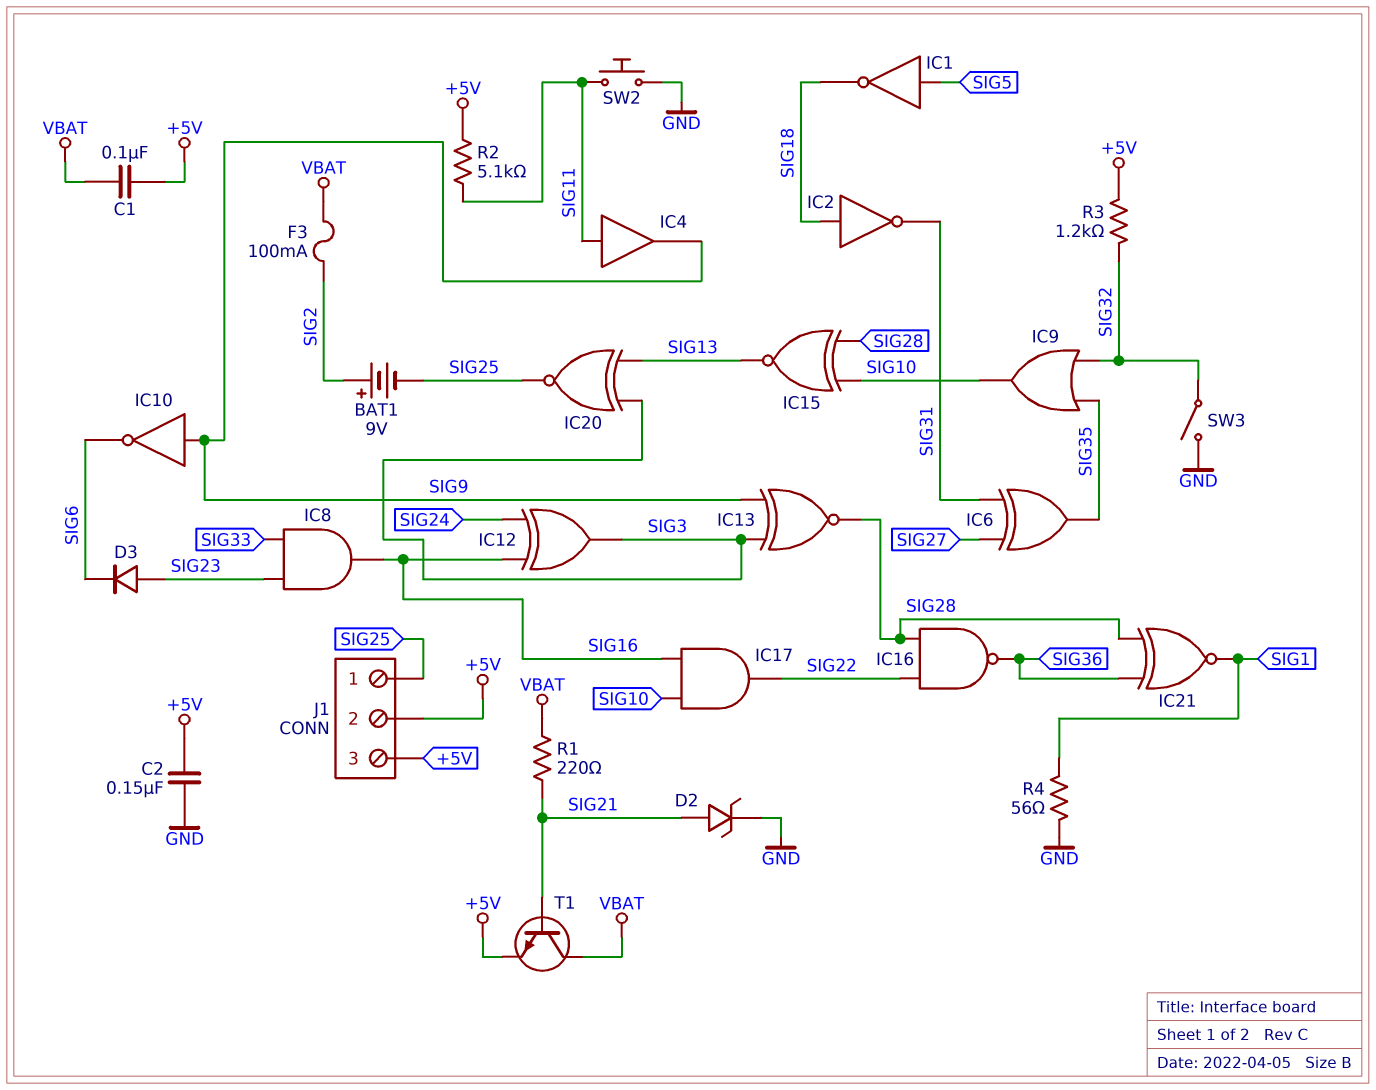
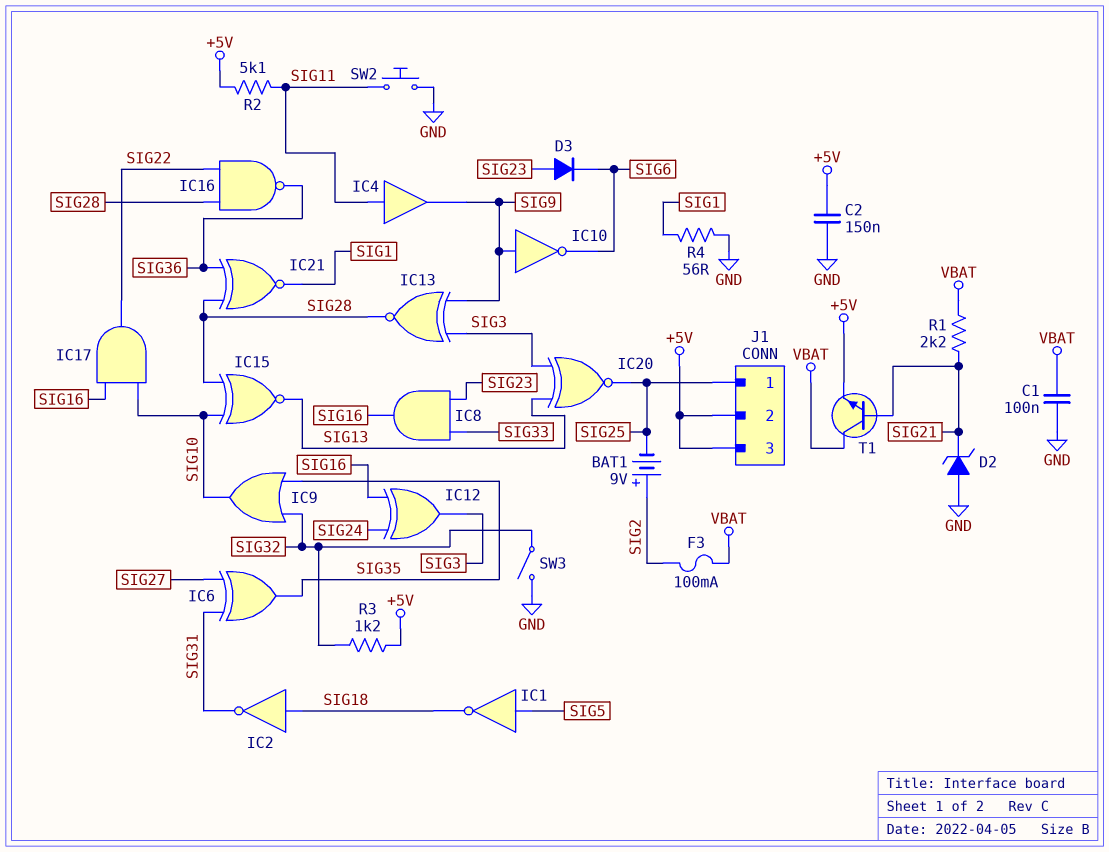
C1: 100nF (+5V, VBAT) -> 100nF (GND, VBAT)
D2: zener (A SIG21, K GND) -> zener (A GND, K SIG21)
R1: 220 (SIG21, VBAT) -> 2.2k (SIG21, VBAT)

